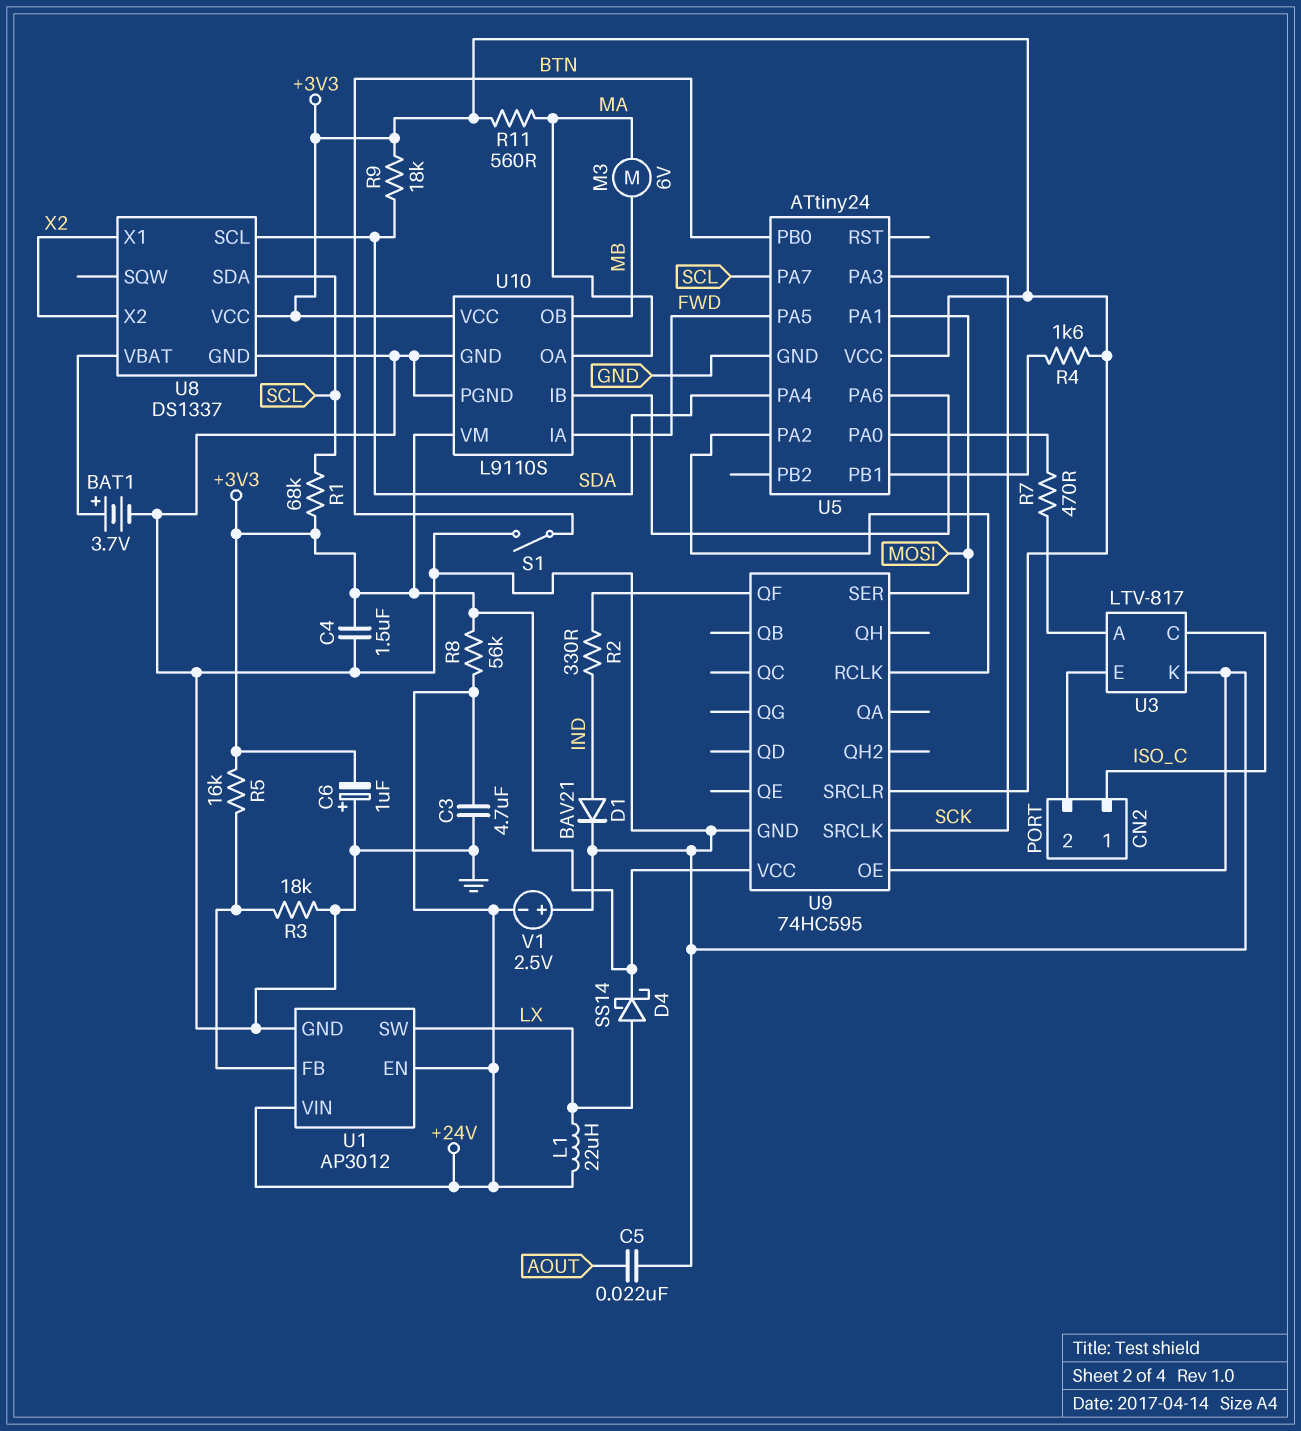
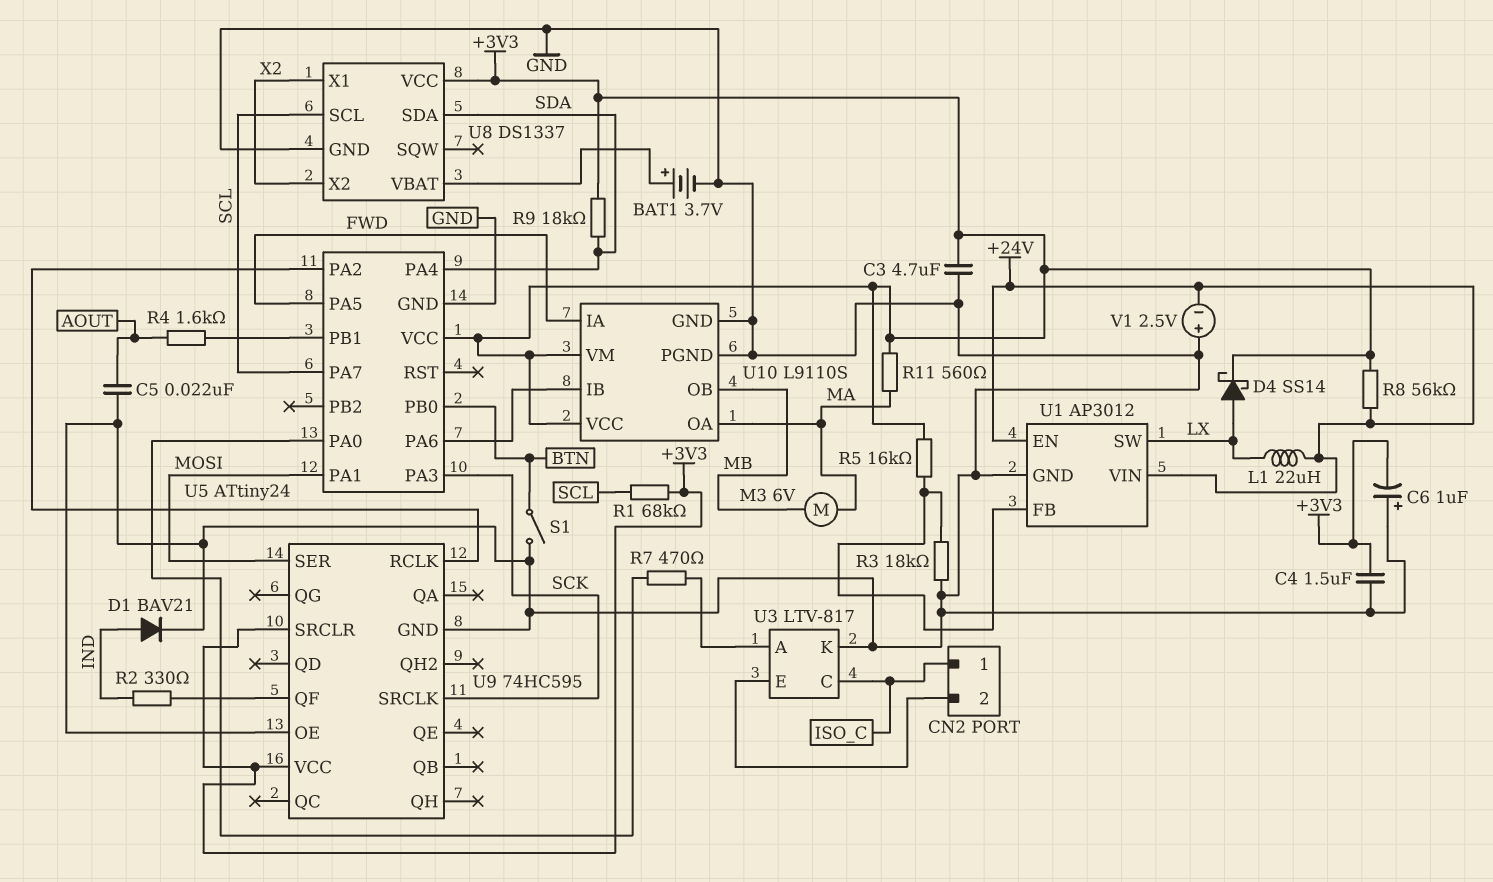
C3: 4.7uF (+24V, GND) -> 4.7uF (+3V3, GND)
R4: 1.6k (+3V3, U5/PB1) -> 1.6k (AOUT, U5/PB1)
U8 pin SCL: SDA -> SCL
U8 pin SDA: SCL -> SDA

